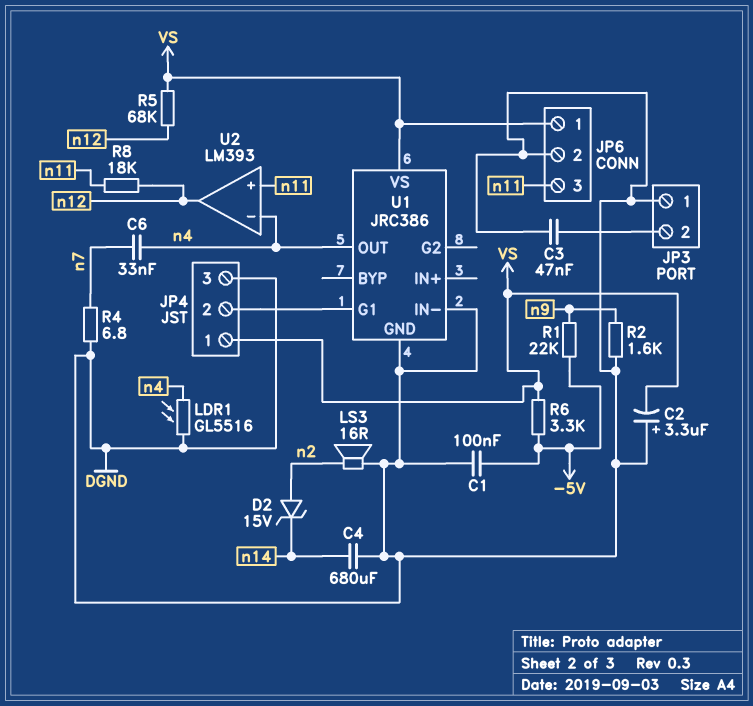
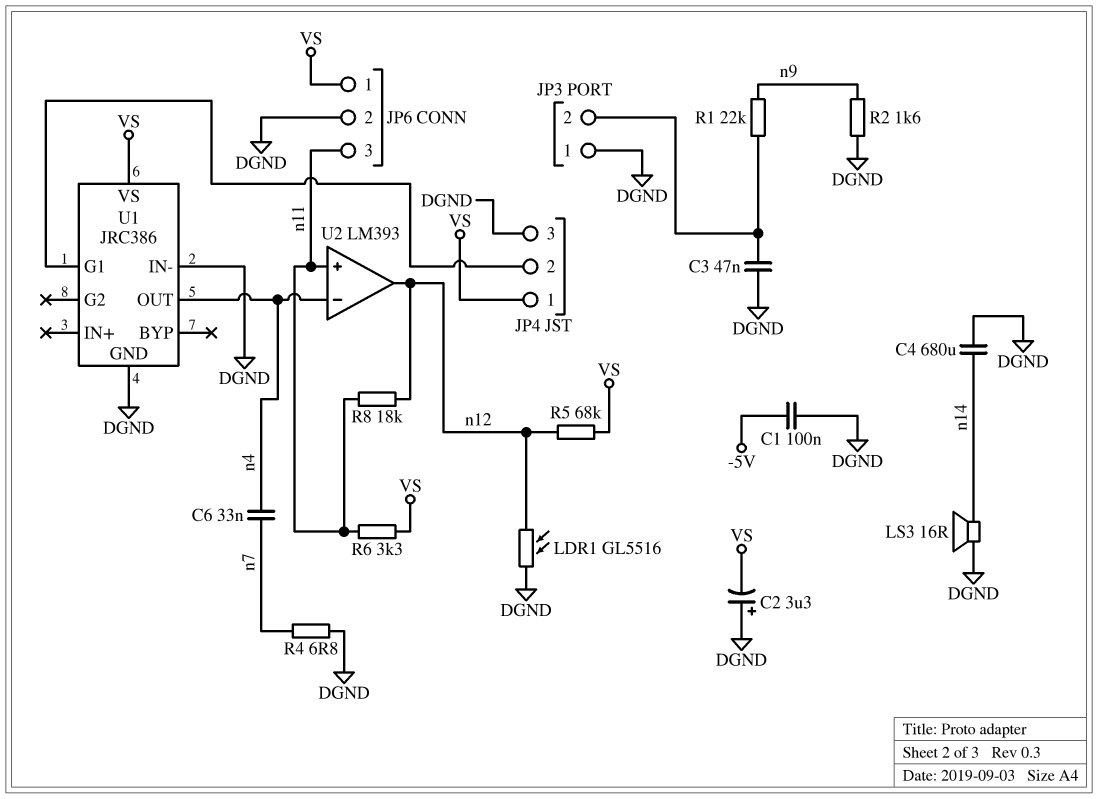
D2: zener 15V (A n2, K n14) -> none
LDR1: GL5516 (DGND, n4) -> GL5516 (DGND, n12)
LS3: speaker 16R (DGND, n2) -> speaker 16R (DGND, n14)
R1: 22k (-5V, n9) -> 22k (JP3/2, n9)
R6: 3.3k (-5V, VS) -> 3.3k (VS, n11)

